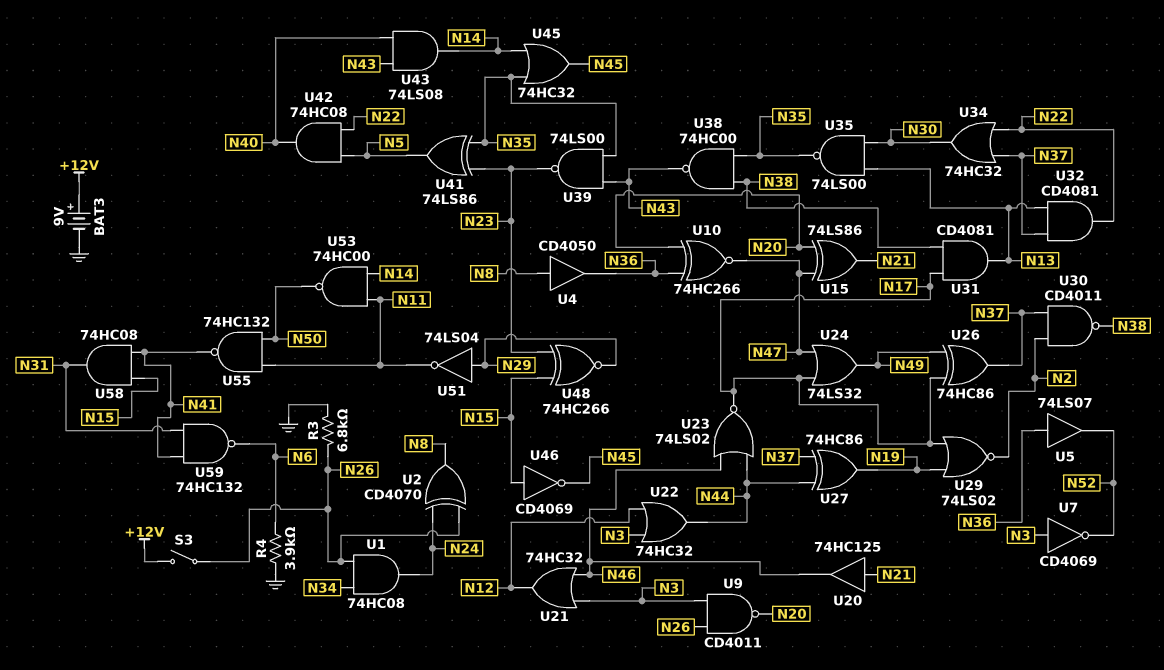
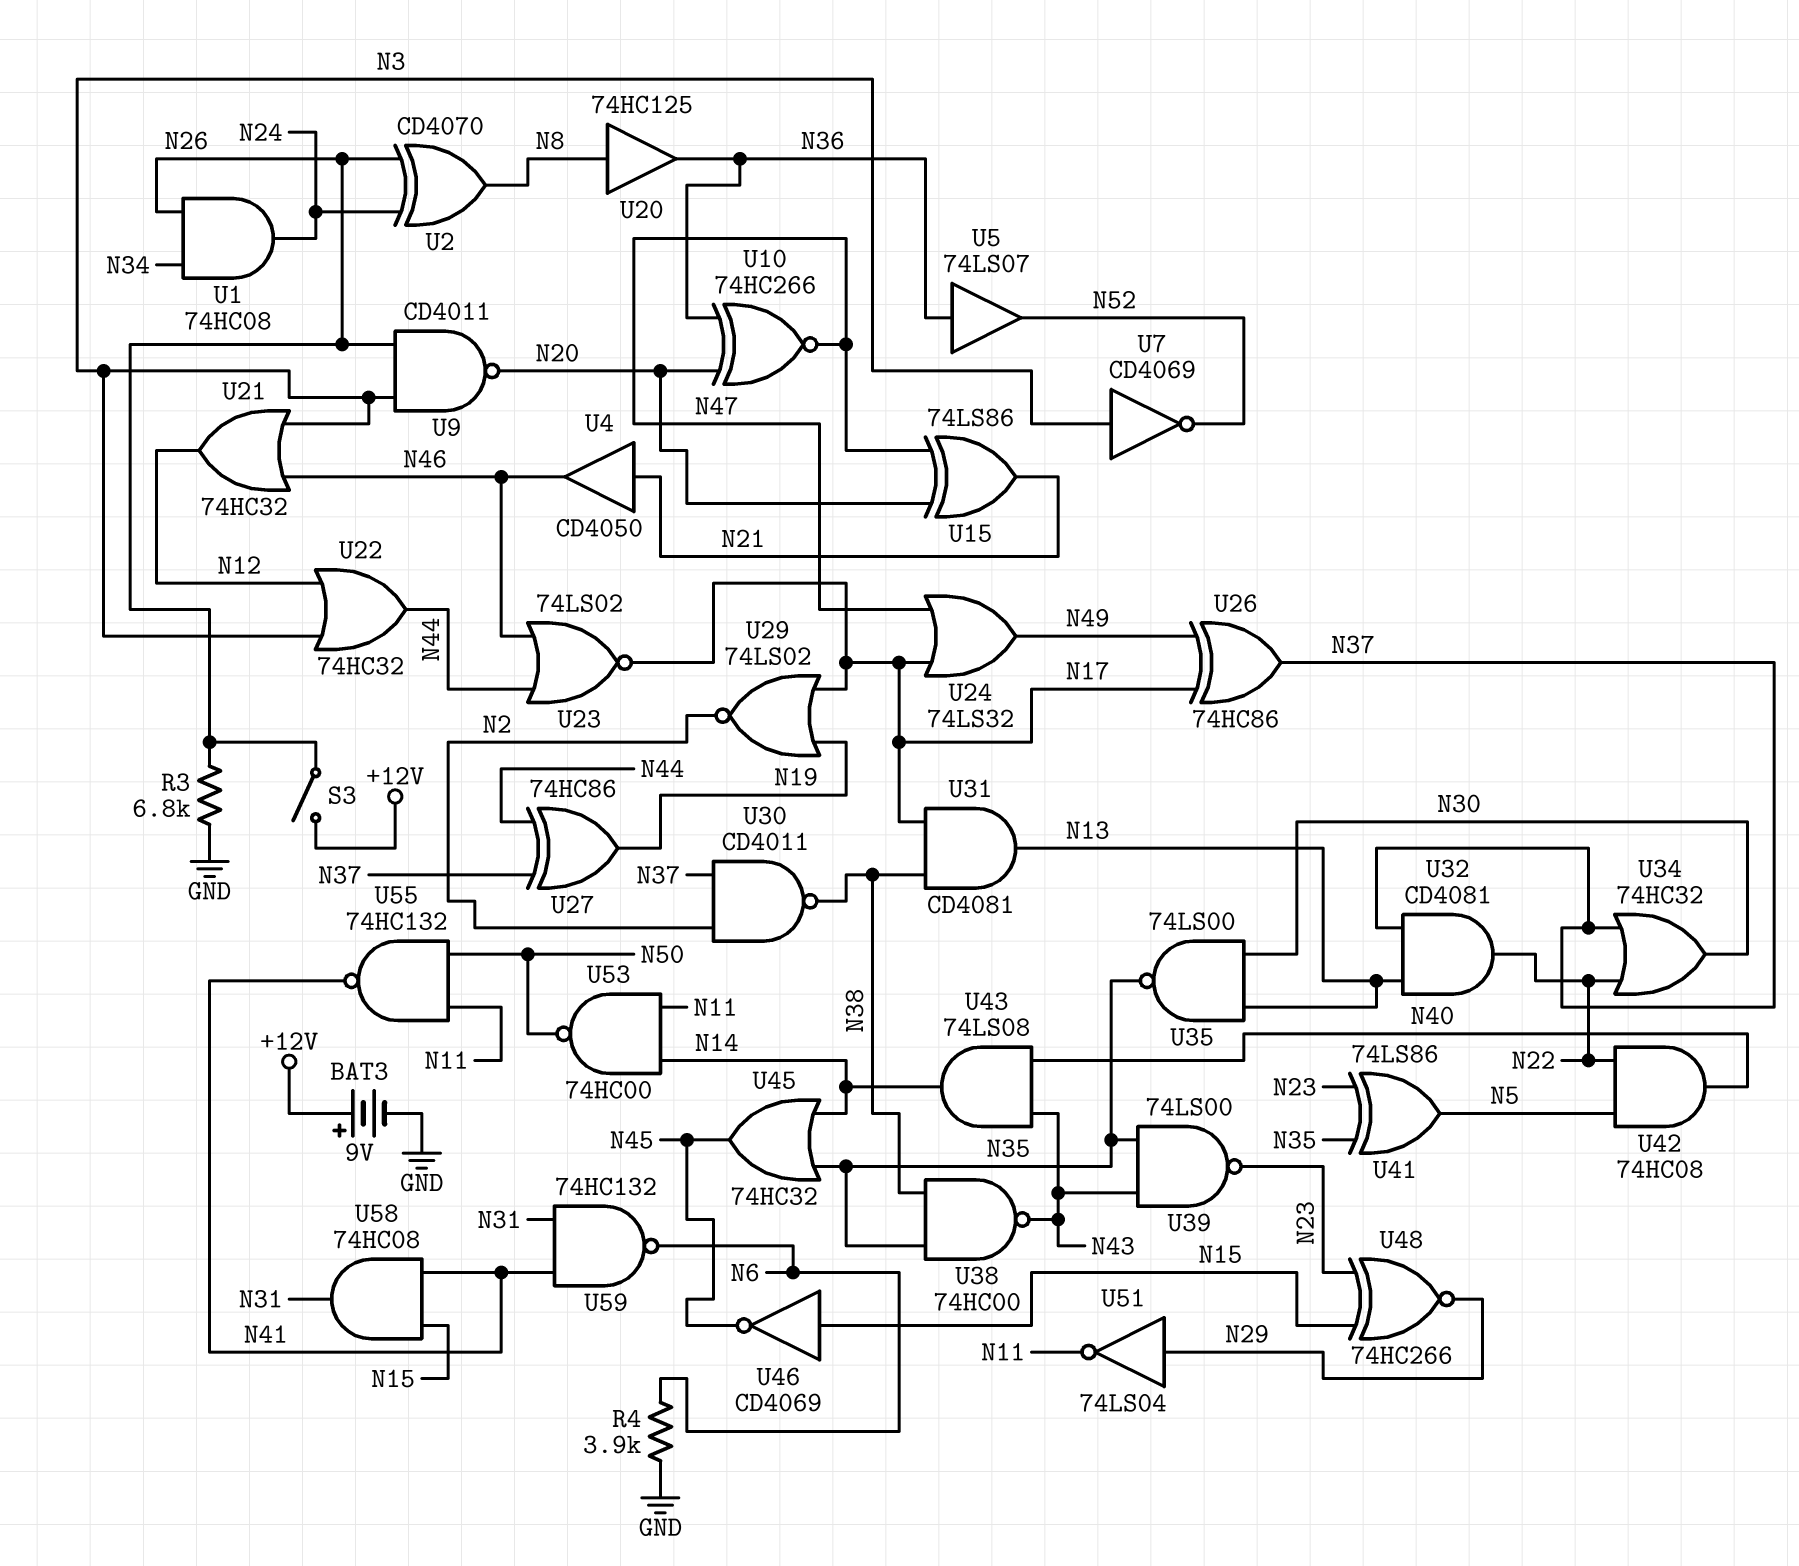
U4: buffer CD4050 (in N8, out N36) -> buffer CD4050 (in N21, out N46)
U20: buffer 74HC125 (in N21, out N46) -> buffer 74HC125 (in N8, out N36)

